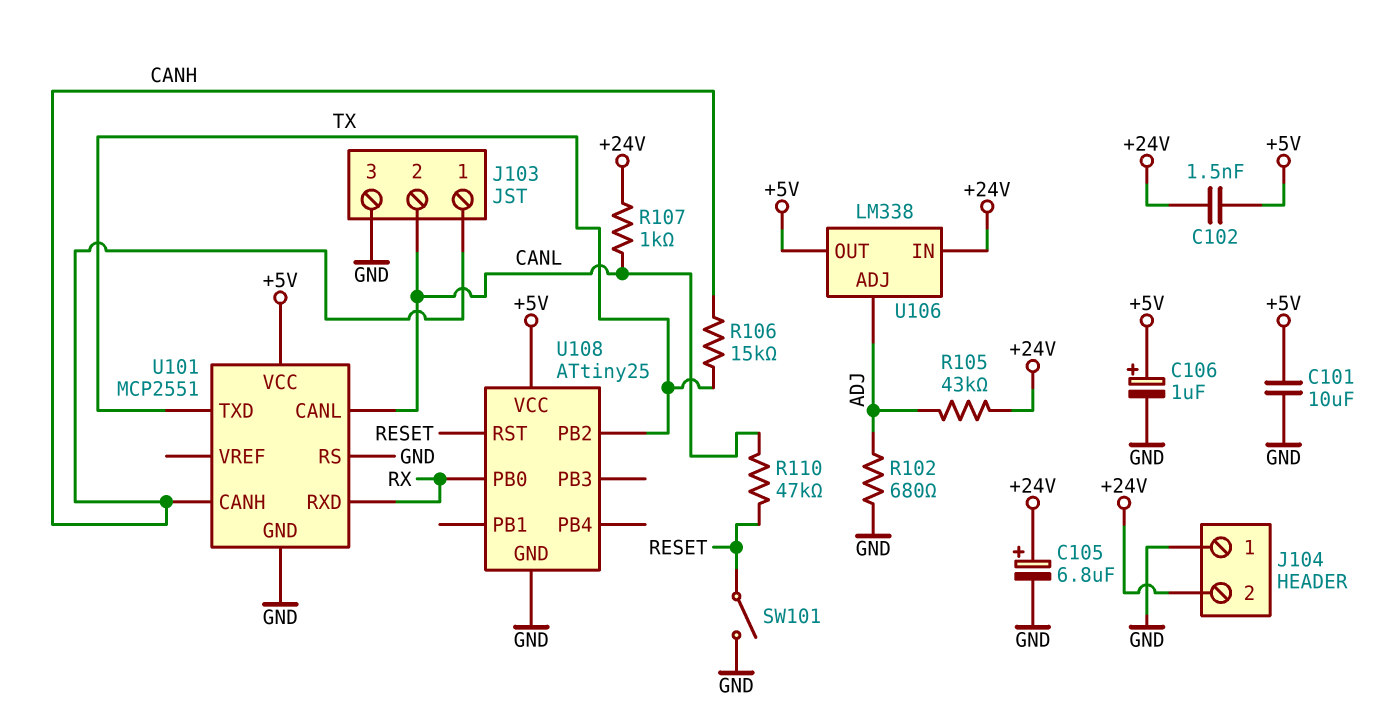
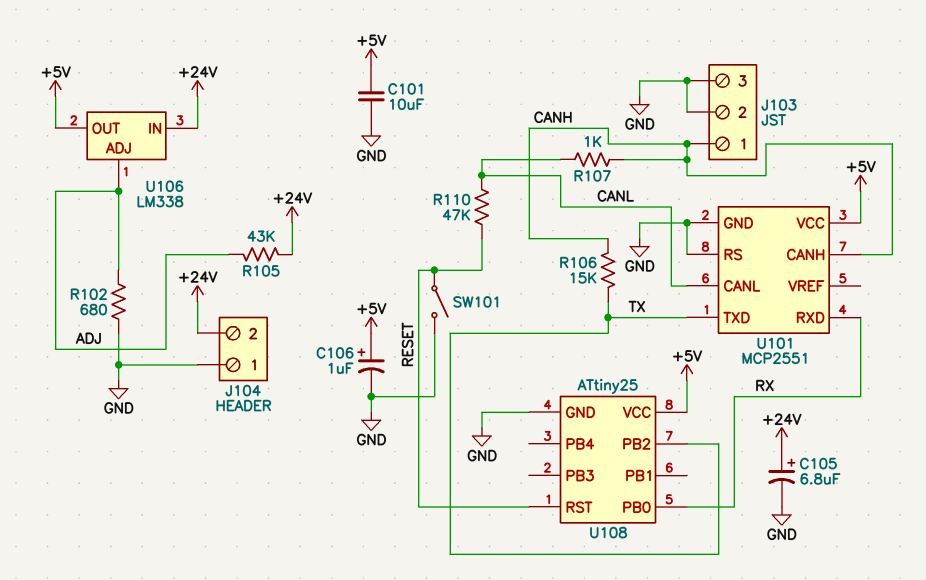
C102: 1.5nF (+5V, +24V) -> none
J103 pin 2: CANL -> GND
R107: 1k (+24V, CANL) -> 1k (CANH, CANL)

